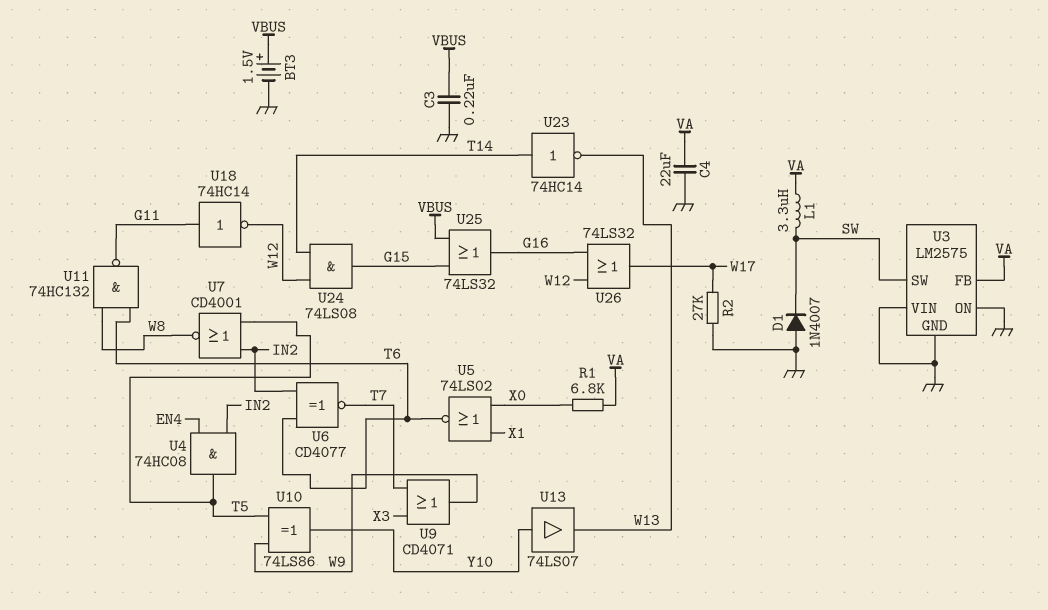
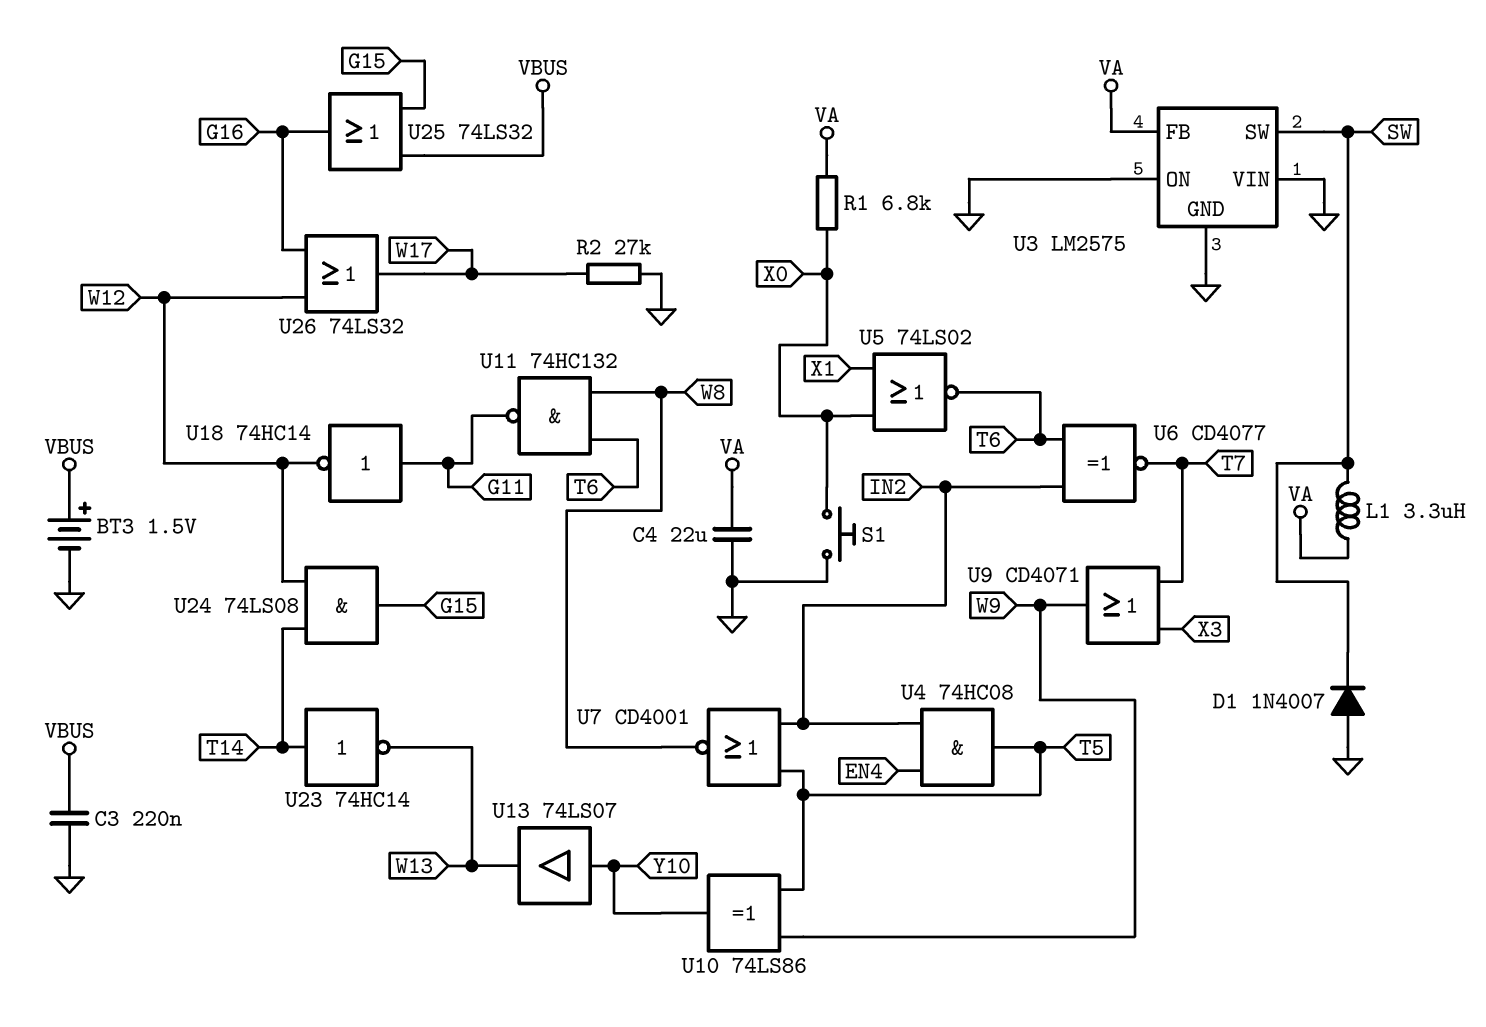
S1: none -> button (GND, X0)

